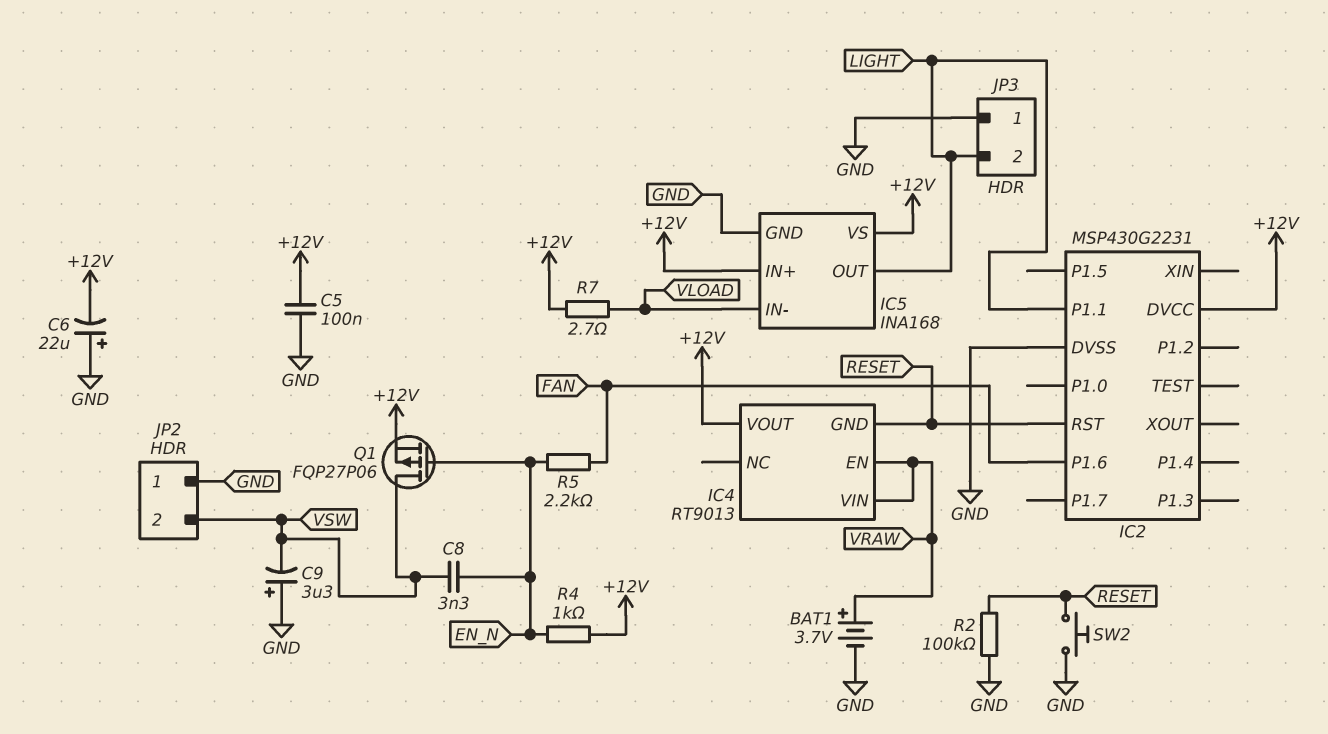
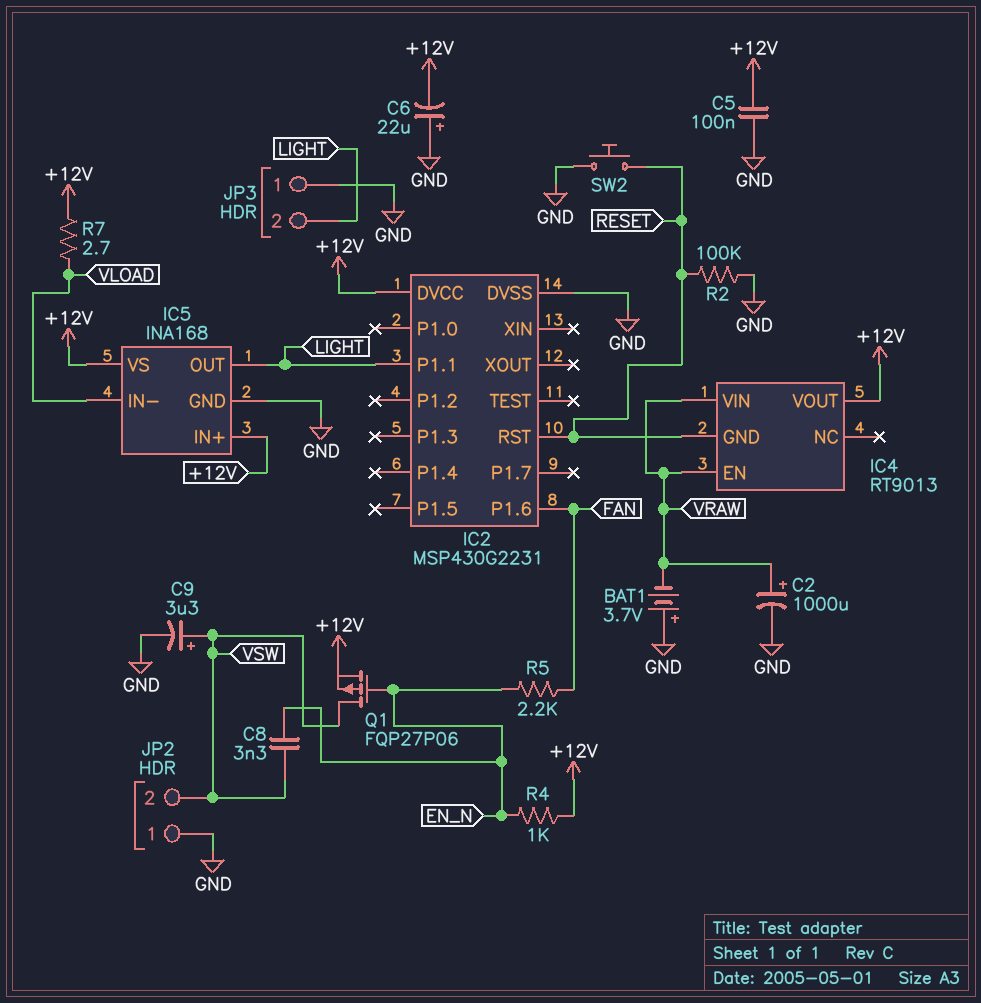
BAT1: 3.7V (plus VRAW, minus GND) -> 3.7V (plus GND, minus VRAW)
C2: none -> 1000uF (plus VRAW, minus GND)
C9: 3.3uF (plus GND, minus VSW) -> 3.3uF (plus VSW, minus GND)

